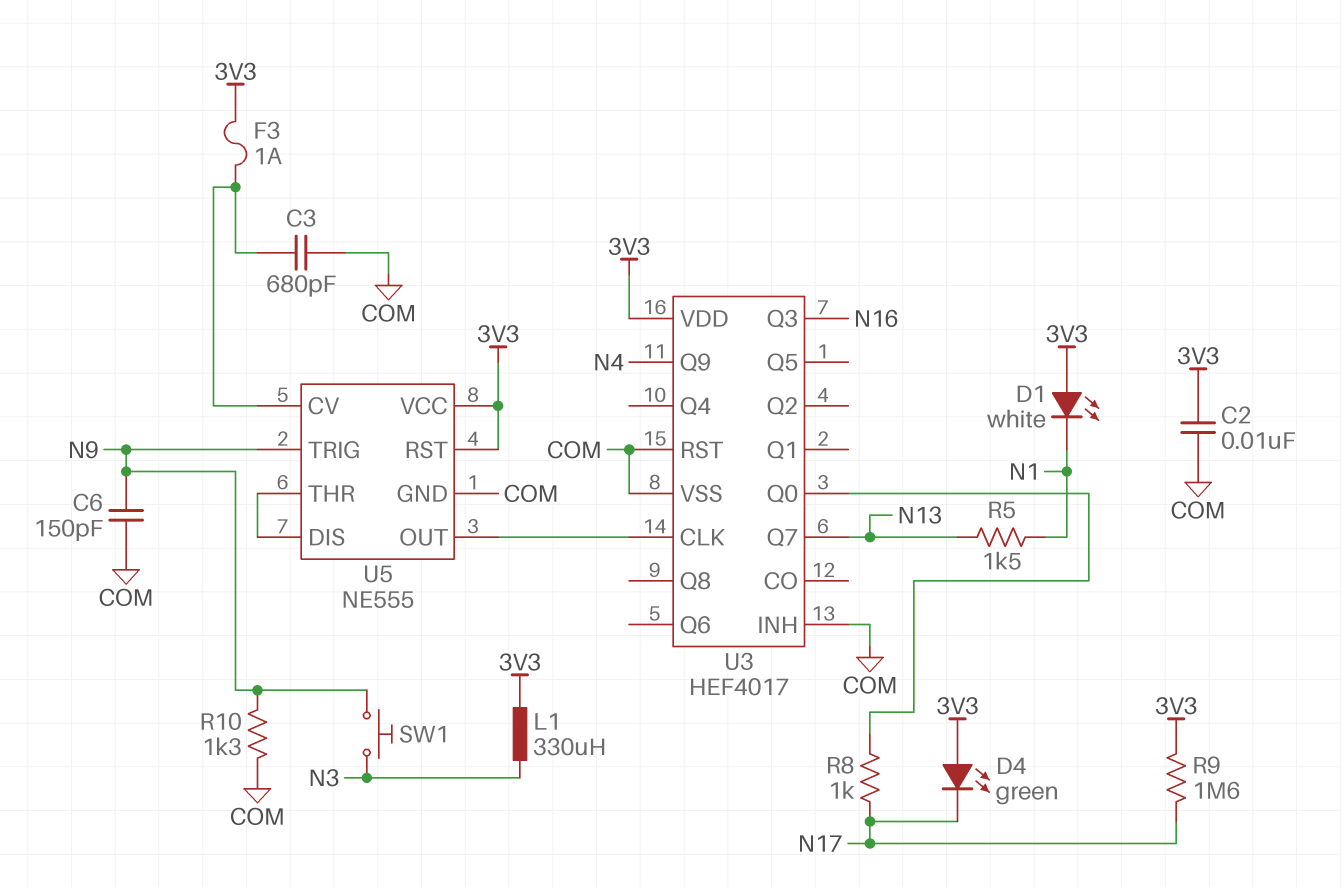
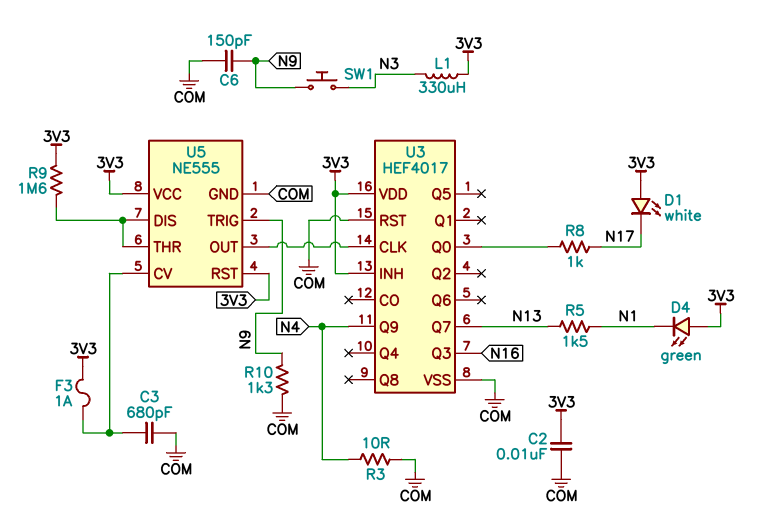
D1: LED white (A 3V3, K N1) -> LED white (A 3V3, K N17)
D4: LED green (A 3V3, K N17) -> LED green (A 3V3, K N1)
R3: none -> 10 (COM, N4)
R9: 1.6M (3V3, N17) -> 1.6M (3V3, U5/DIS)
U3 pin INH: COM -> 3V3

